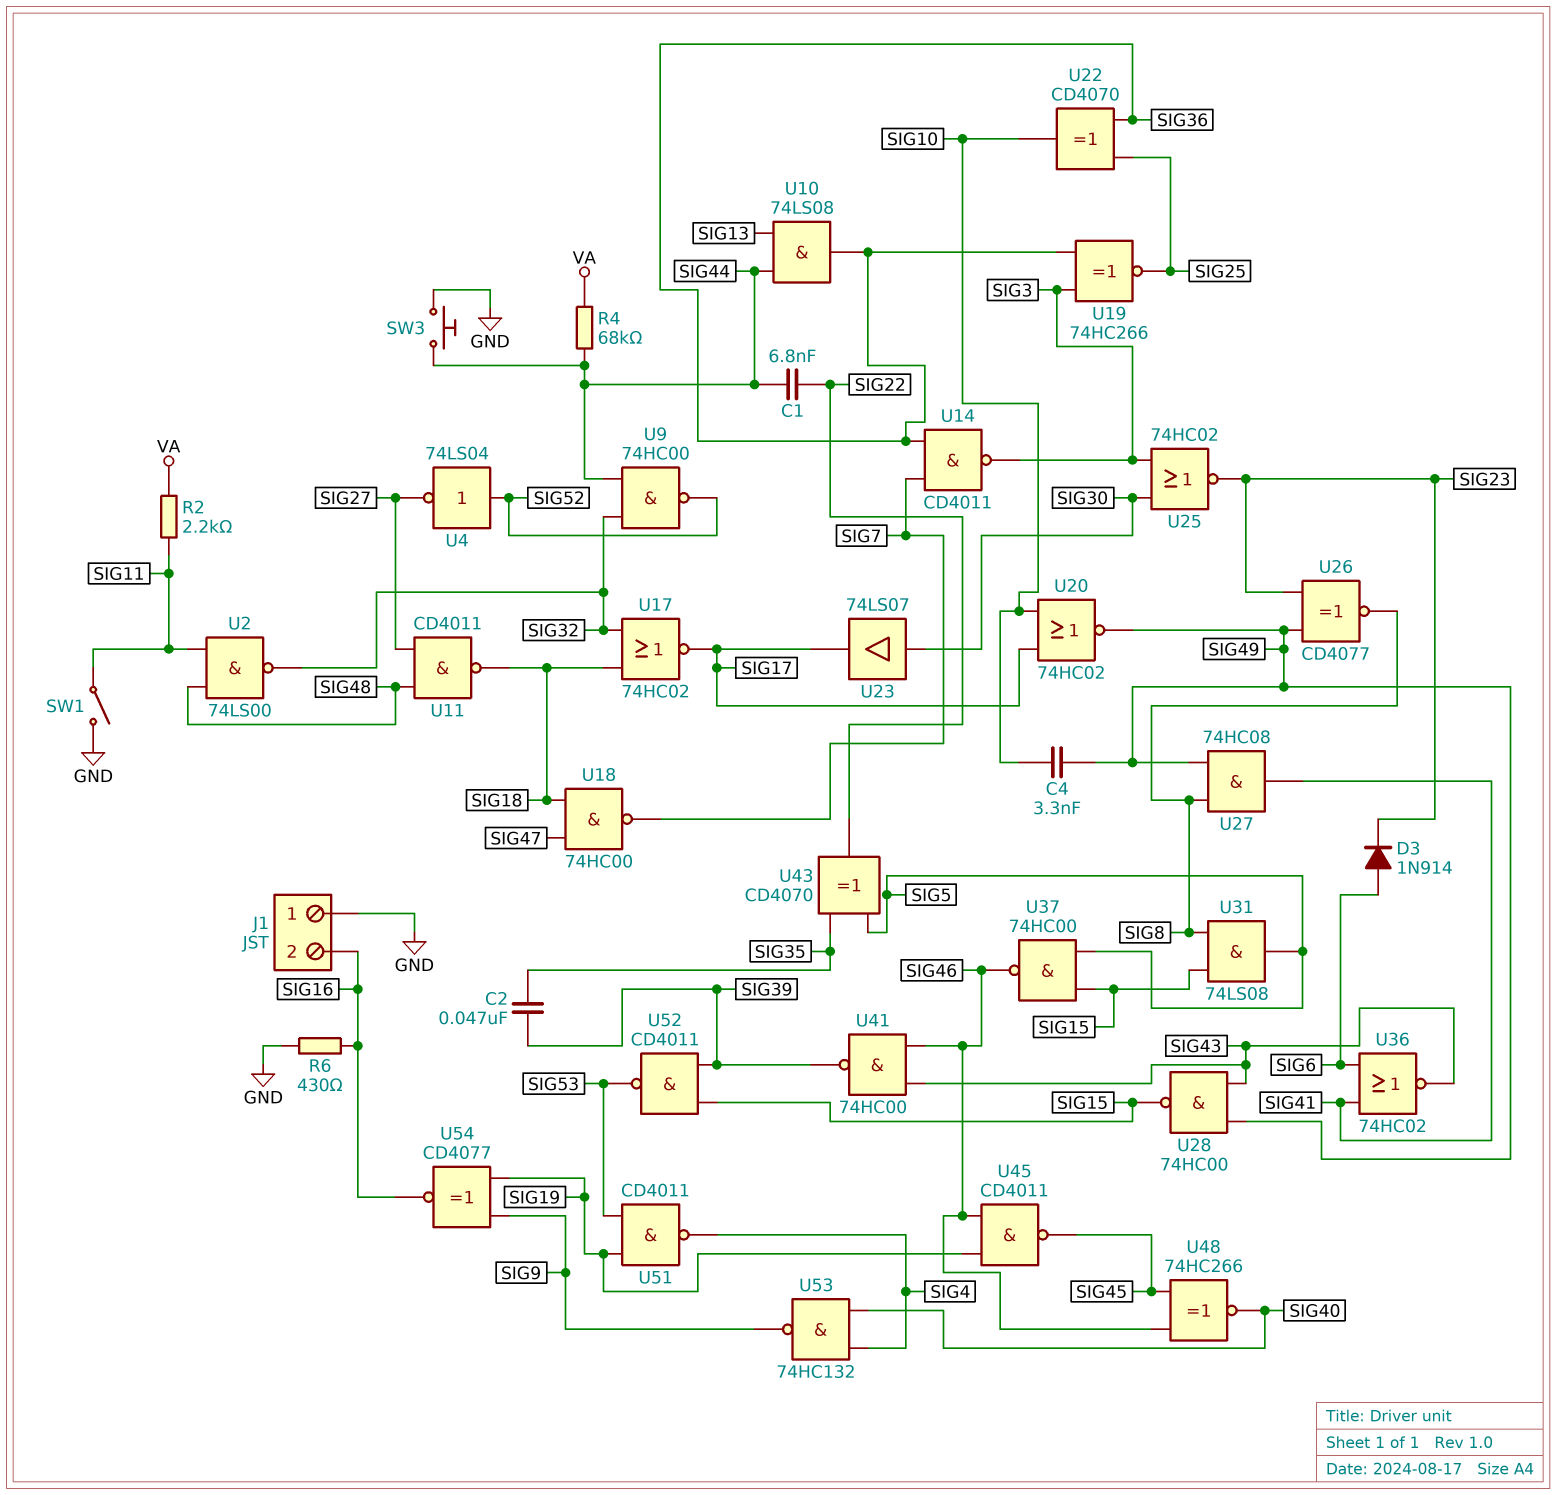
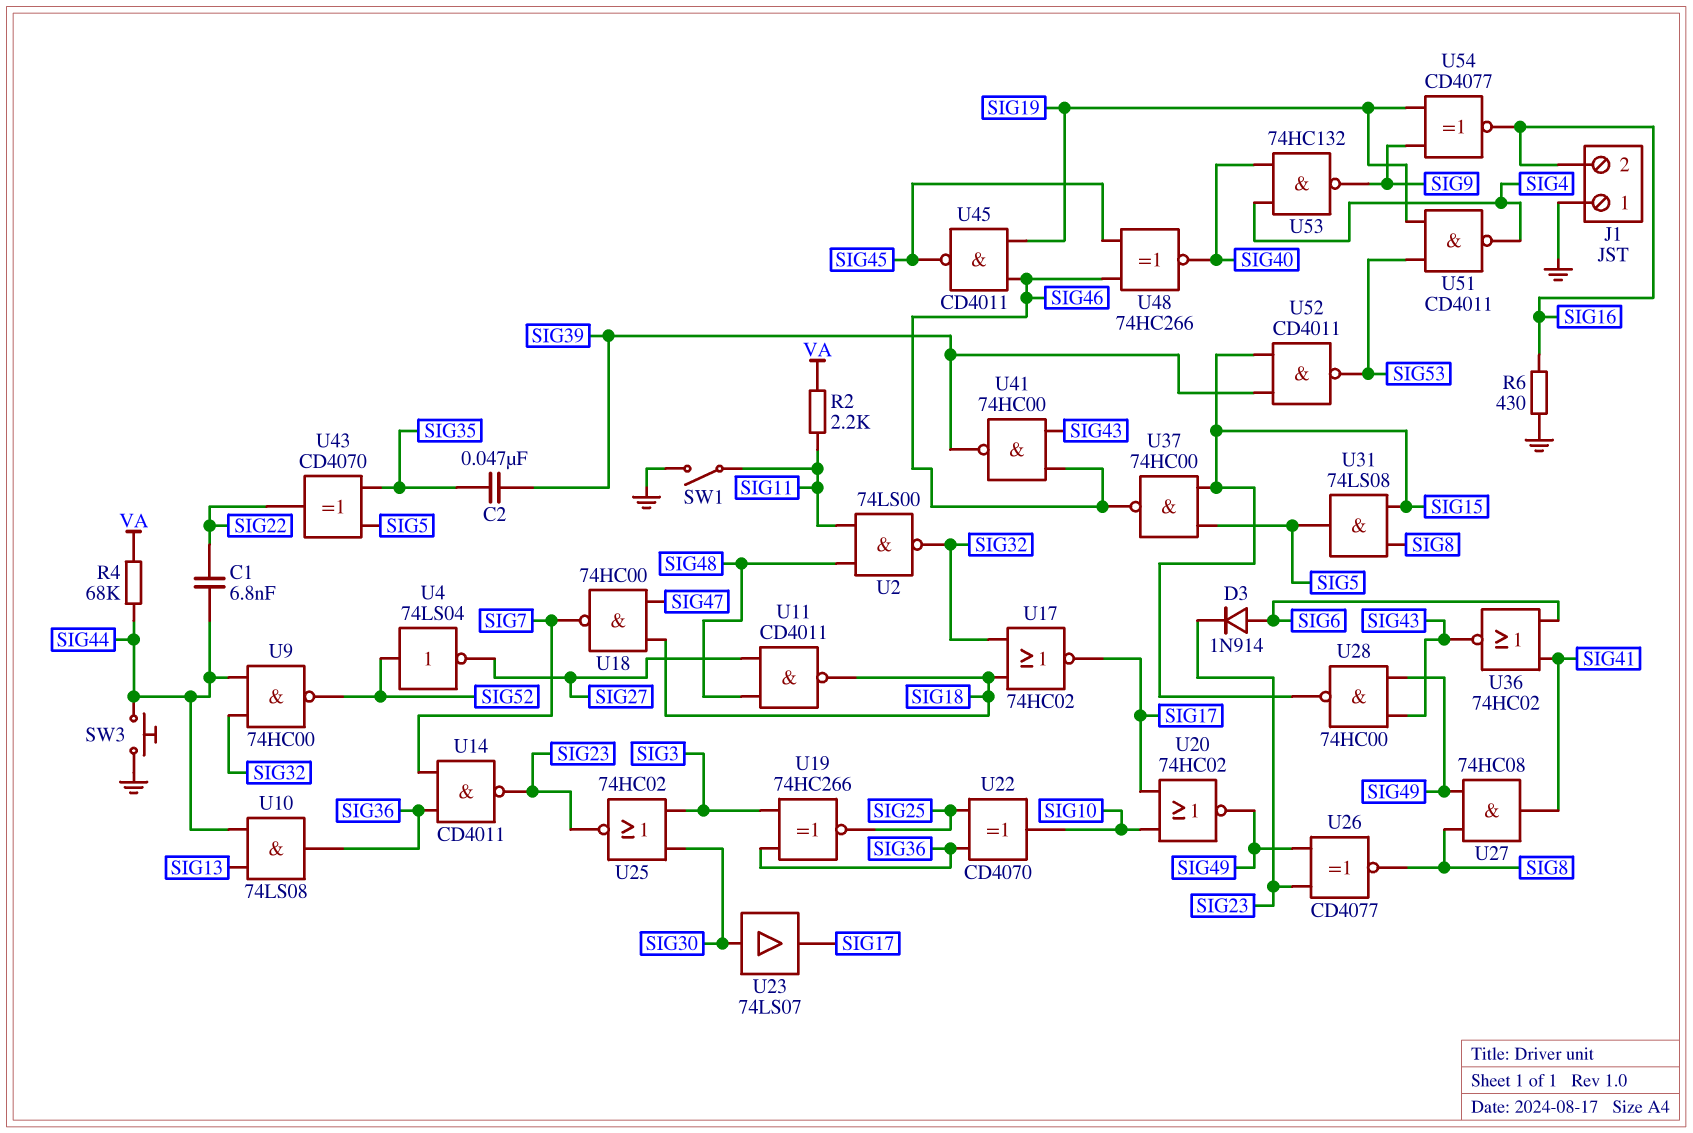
C4: 3.3nF (SIG10, SIG49) -> none
U14: NAND CD4011 (in SIG7, in SIG36, out SIG3) -> NAND CD4011 (in SIG7, in SIG36, out SIG23)

